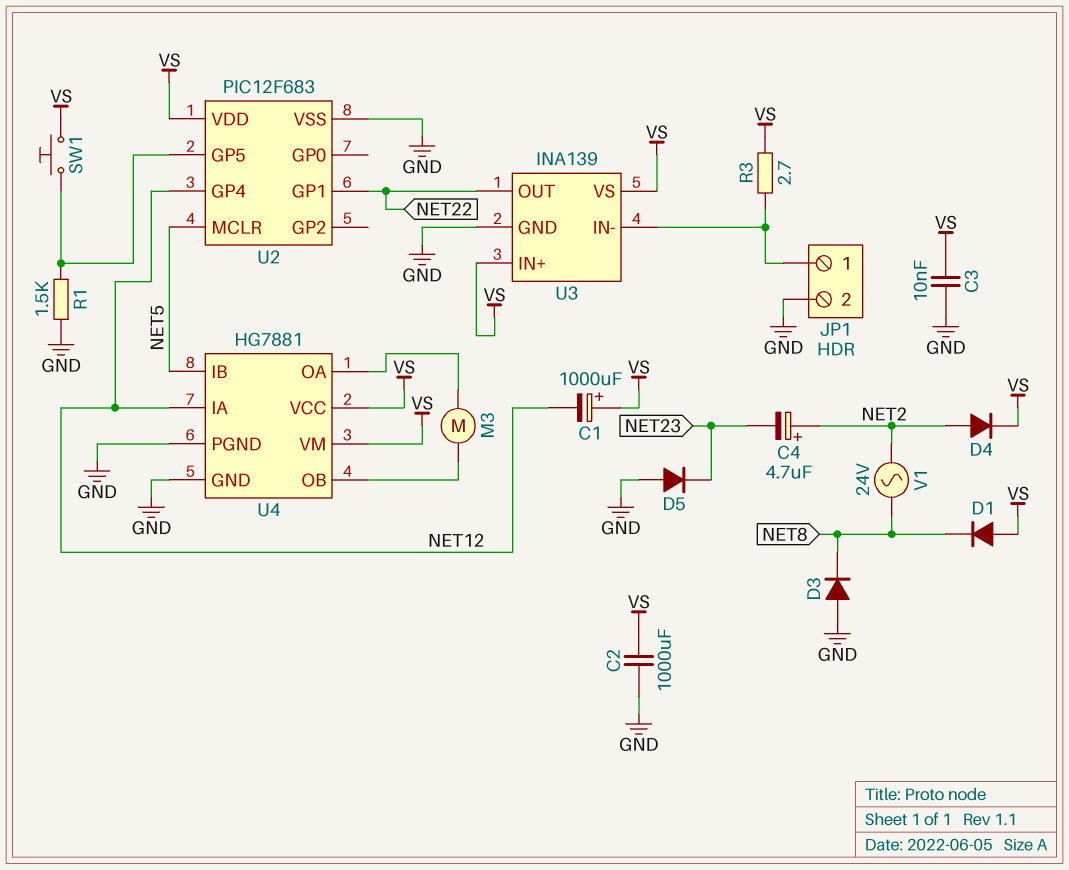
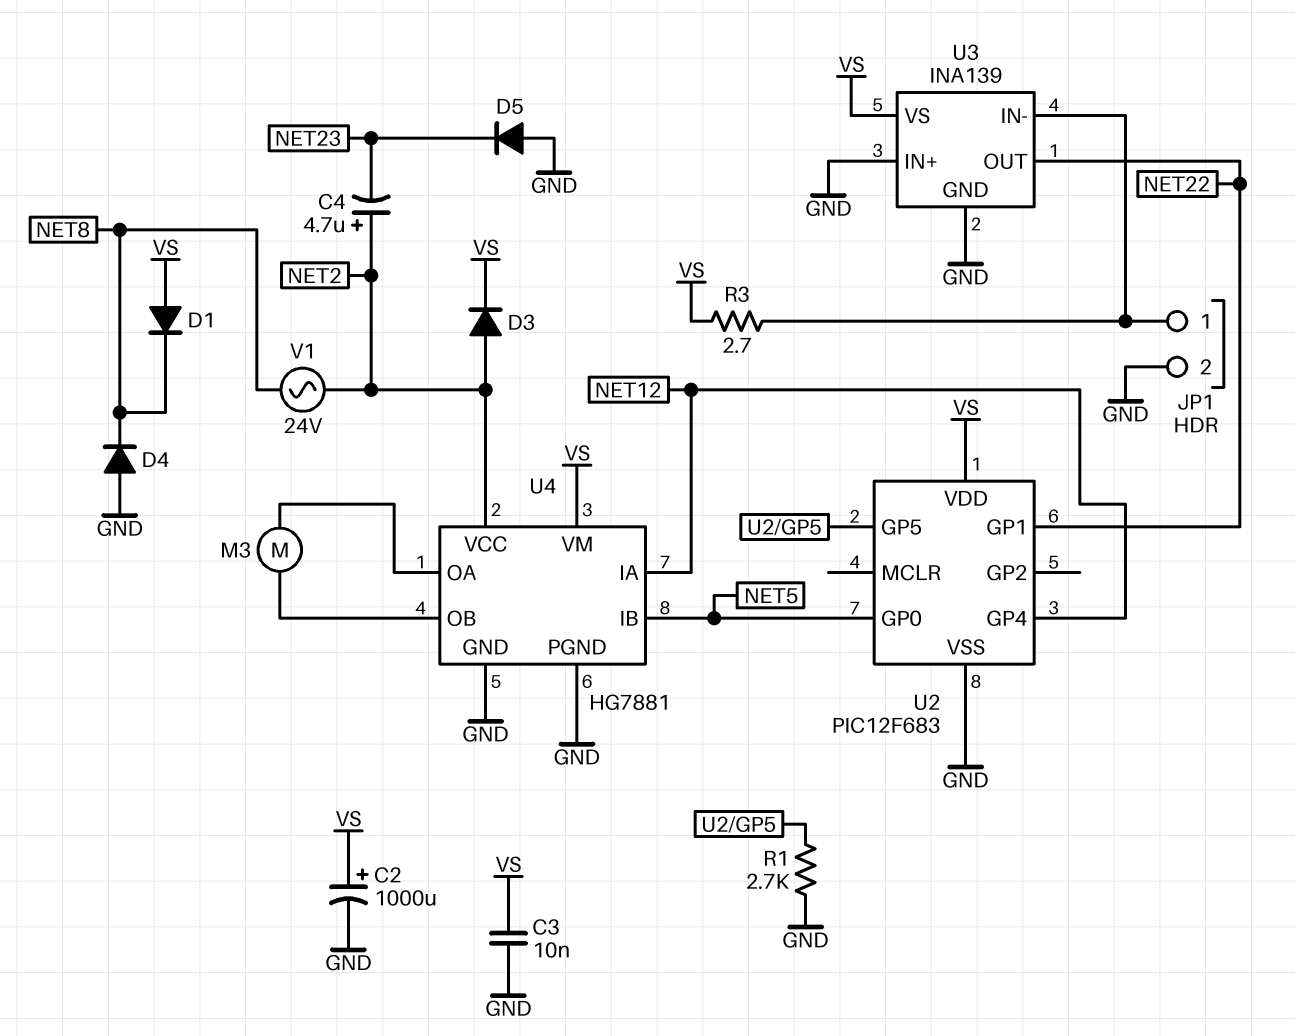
C1: 1000uF (plus VS, minus NET12) -> none
C2: 1000uF (GND, VS) -> 1000uF (plus VS, minus GND)
D3: diode (A GND, K NET8) -> diode (A NET2, K VS)
D4: diode (A NET2, K VS) -> diode (A GND, K NET8)
R1: 1.5k (GND, U2/GP5) -> 2.7k (GND, U2/GP5)
SW1: button (U2/GP5, VS) -> none
U2 pin GP0: none -> NET5
U2 pin MCLR: NET5 -> none
U3 pin IN+: VS -> GND
U4 pin VCC: VS -> NET2

